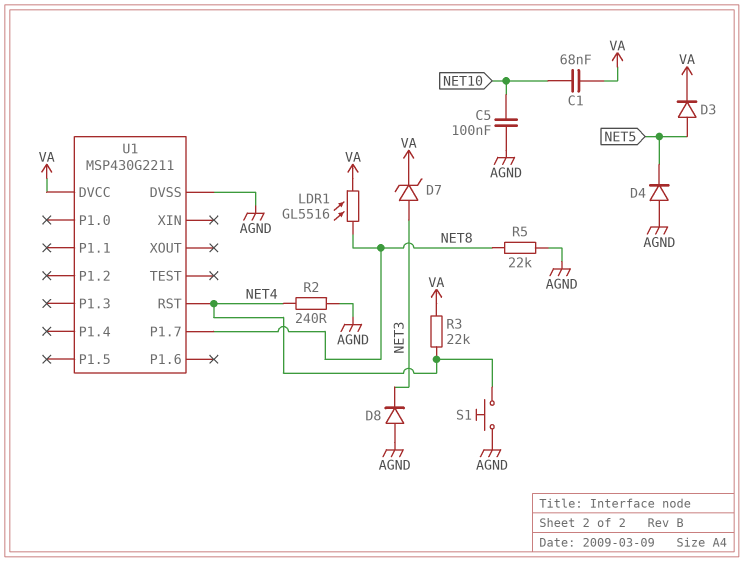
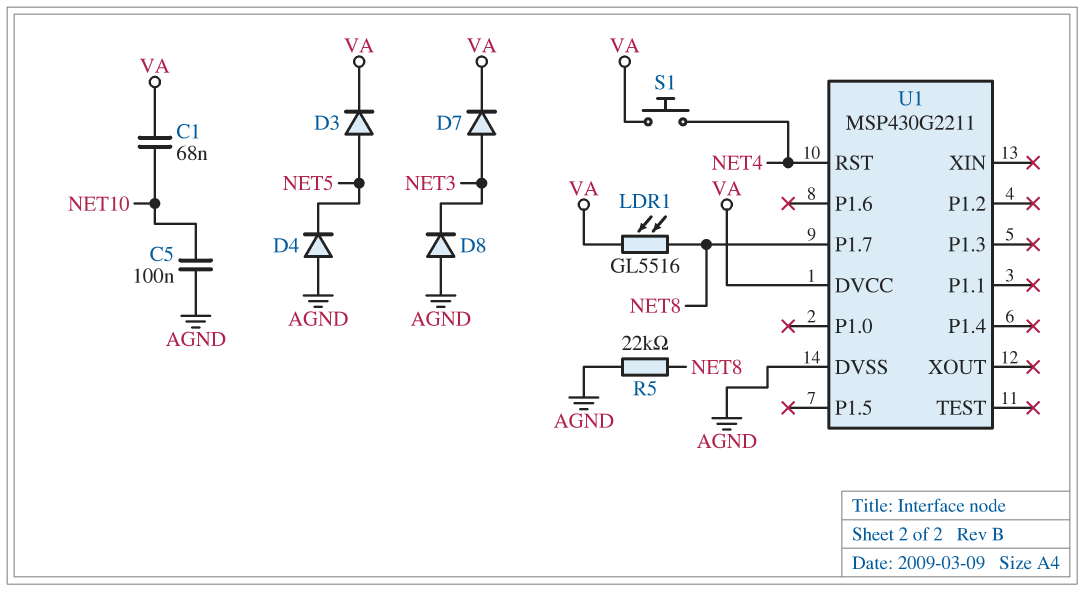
D7: zener (A NET3, K VA) -> diode (A NET3, K VA)
R2: 240 (AGND, NET4) -> none
R3: 22k (NET4, VA) -> none
S1: button (AGND, NET4) -> button (NET4, VA)

